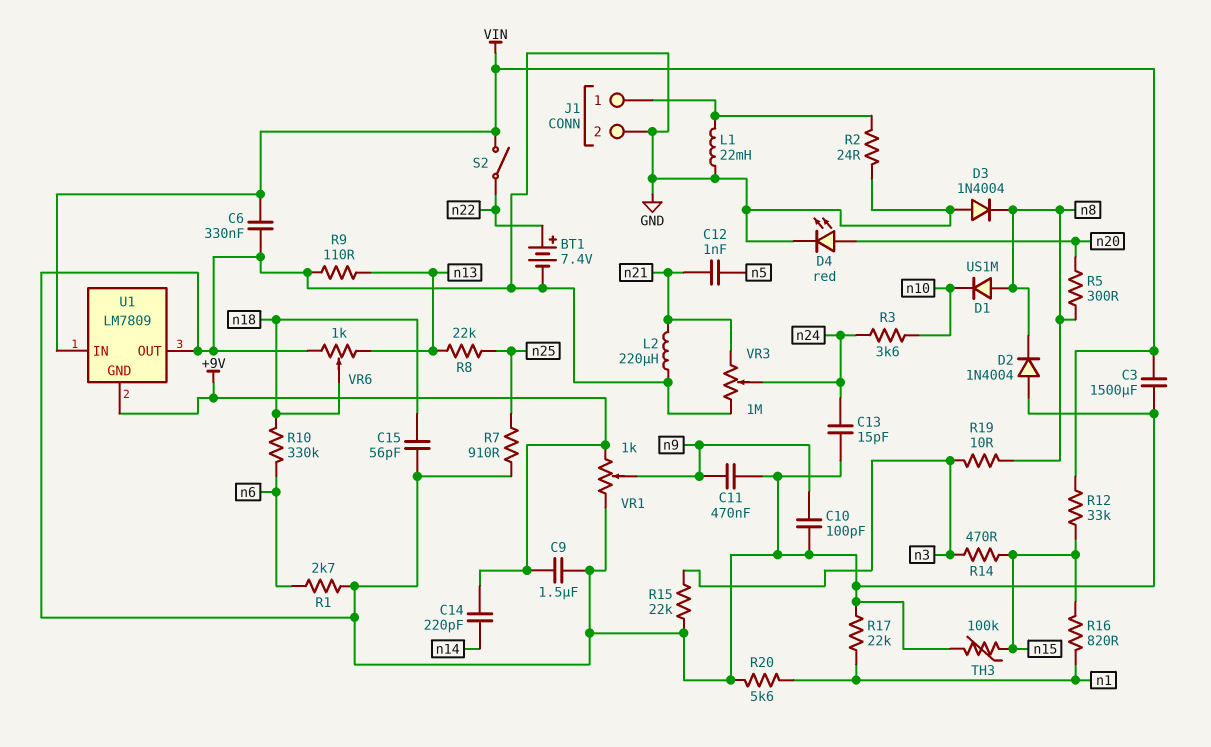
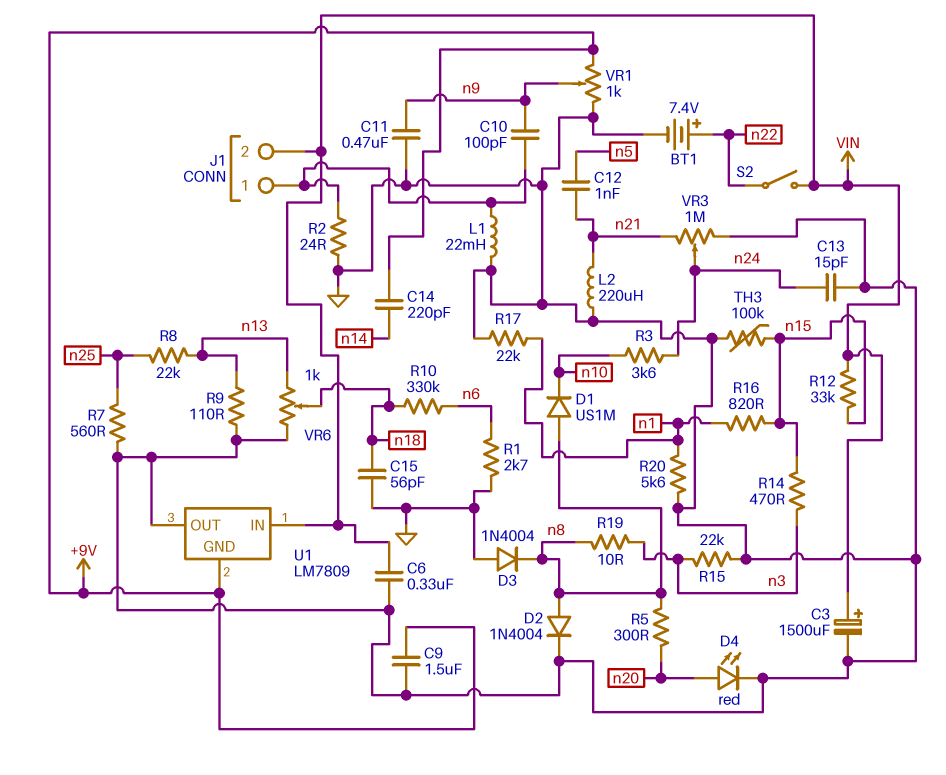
C3: 1500uF (GND, VIN) -> 1500uF (plus VIN, minus GND)
C10: 100pF (GND, n9) -> 100pF (J1/1, n9)
D2: diode 1N4004 (A GND, K n8) -> diode 1N4004 (A n8, K GND)
J1 pin 2: GND -> VIN
R7: 910 (GND, n25) -> 560 (GND, n25)

